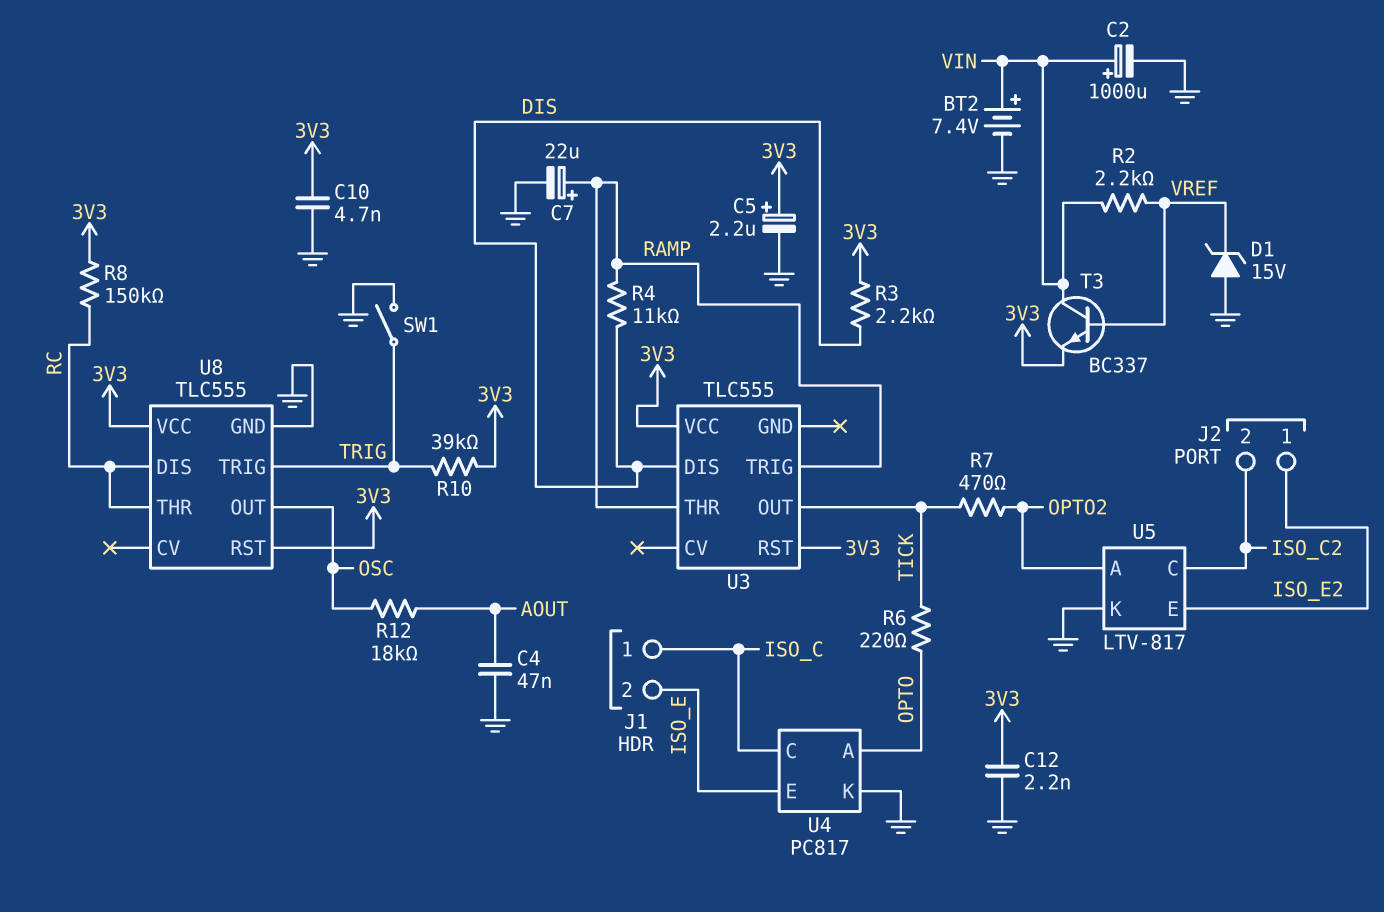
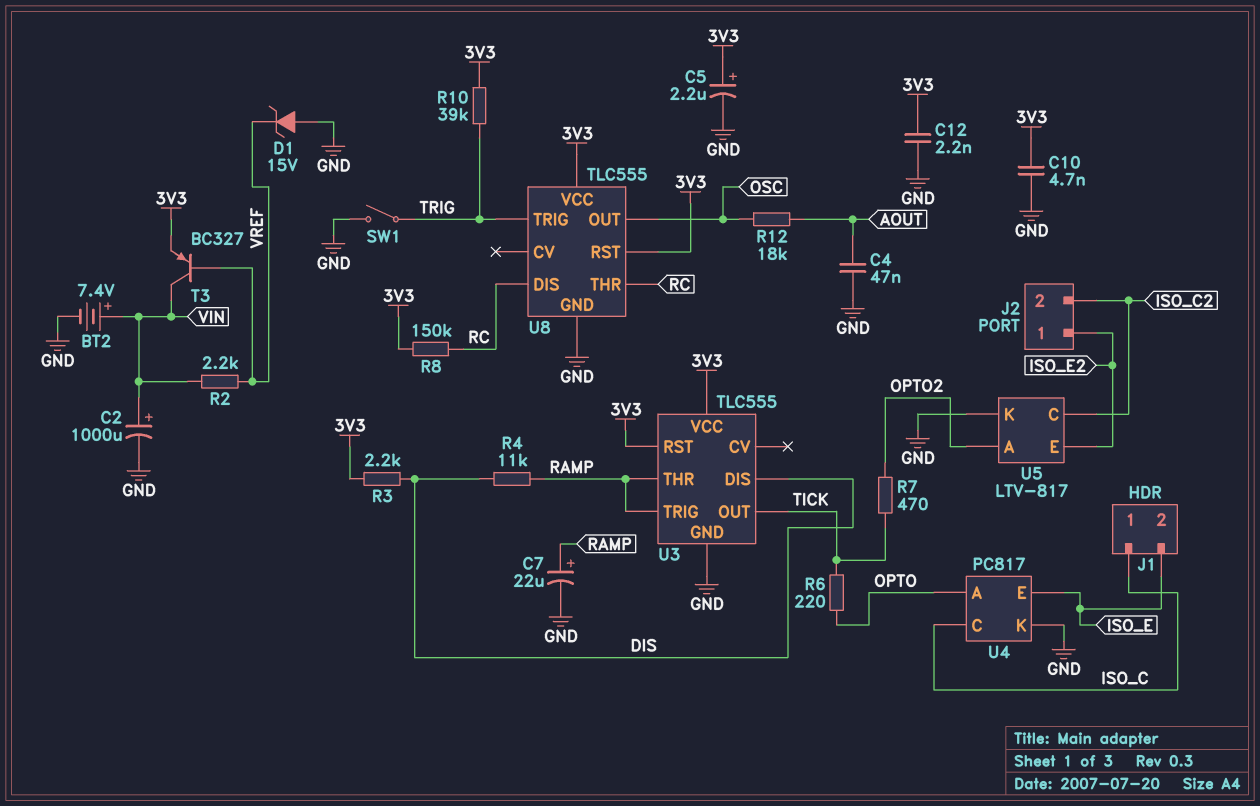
T3: NPN BC337 (B VREF, C VIN, E 3V3) -> PNP BC327 (B VREF, C VIN, E 3V3)
U3 pin GND: none -> GND

